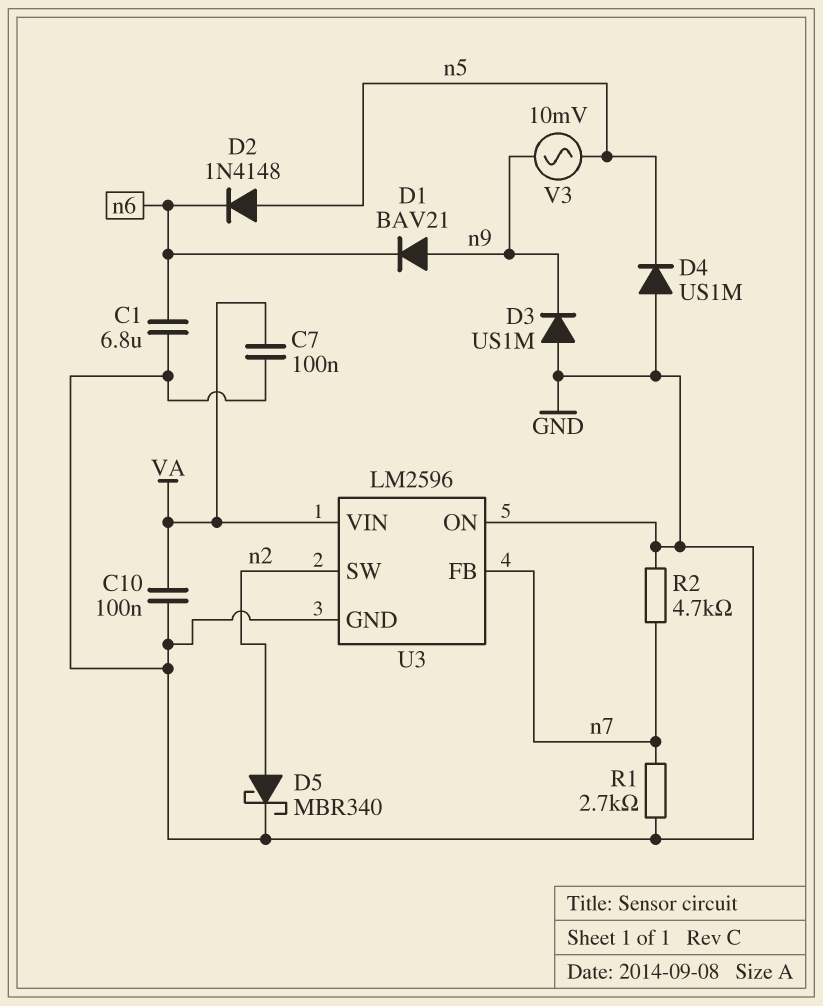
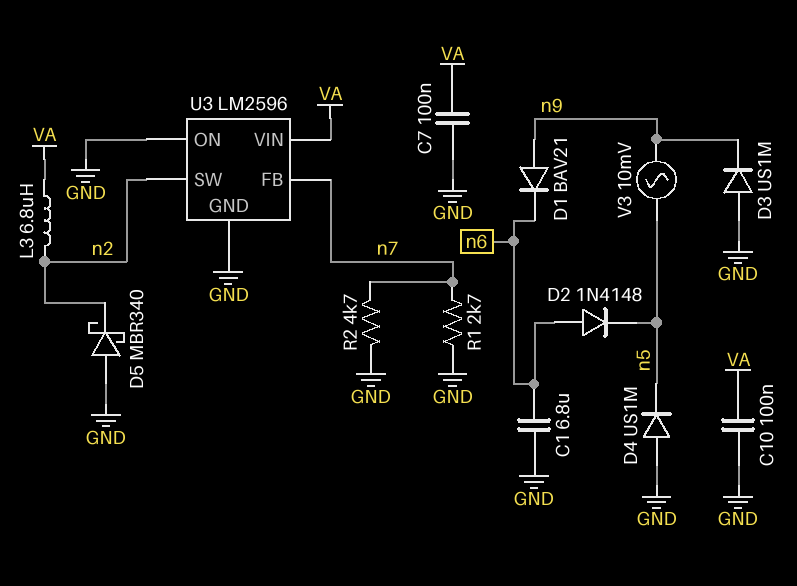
D2: diode 1N4148 (A n5, K n6) -> diode 1N4148 (A n6, K n5)
D5: schottky MBR340 (A n2, K GND) -> schottky MBR340 (A GND, K n2)
L3: none -> 6.8uH (VA, n2)

